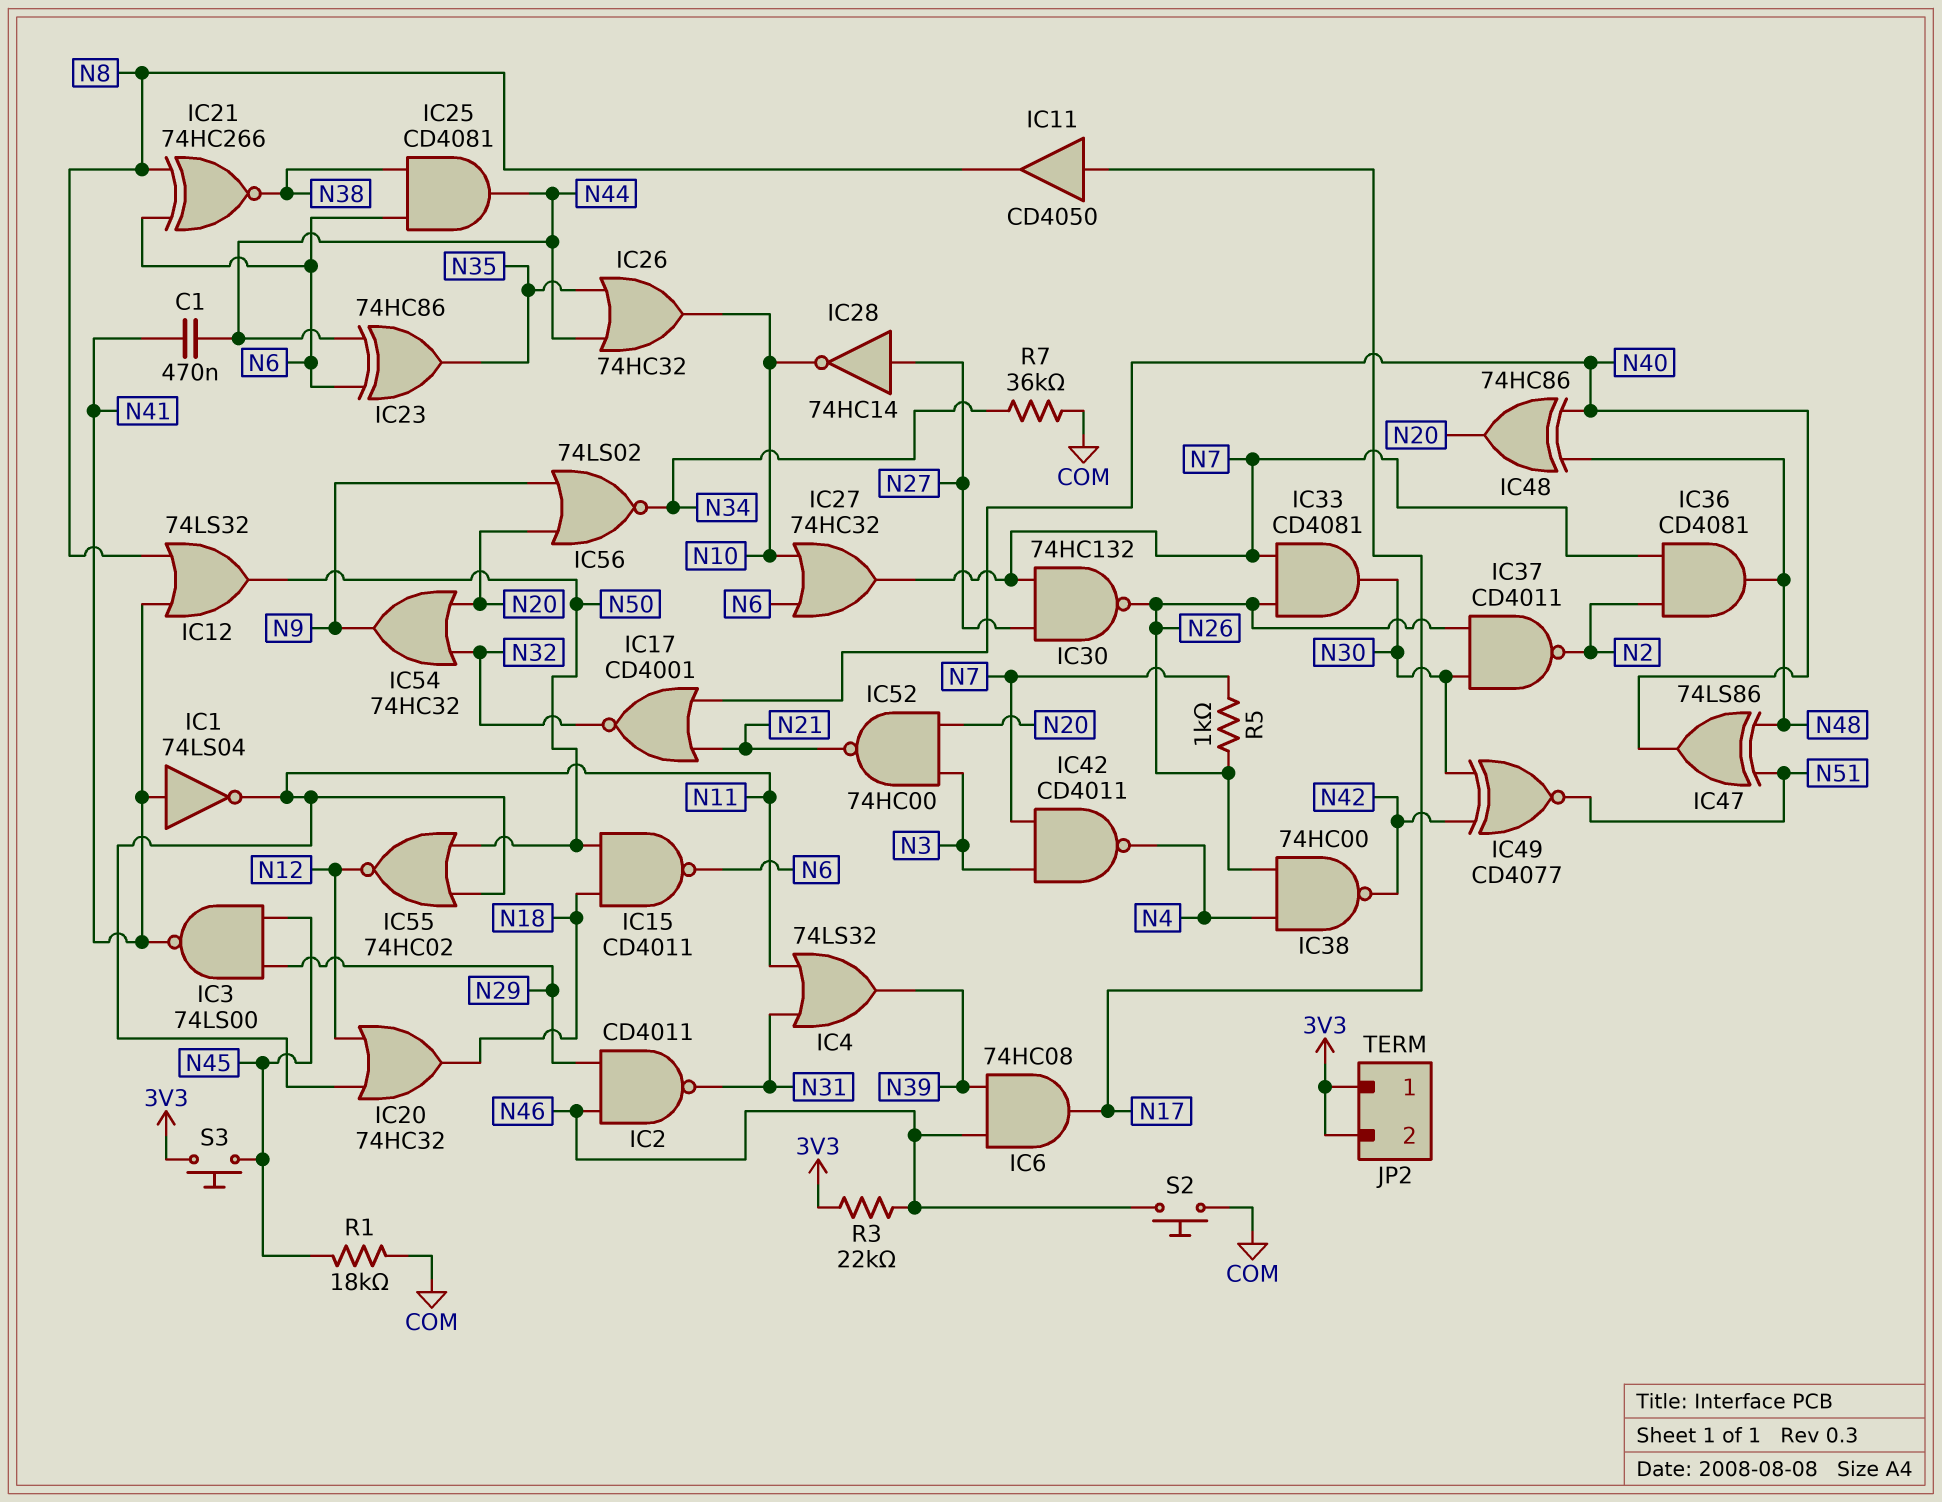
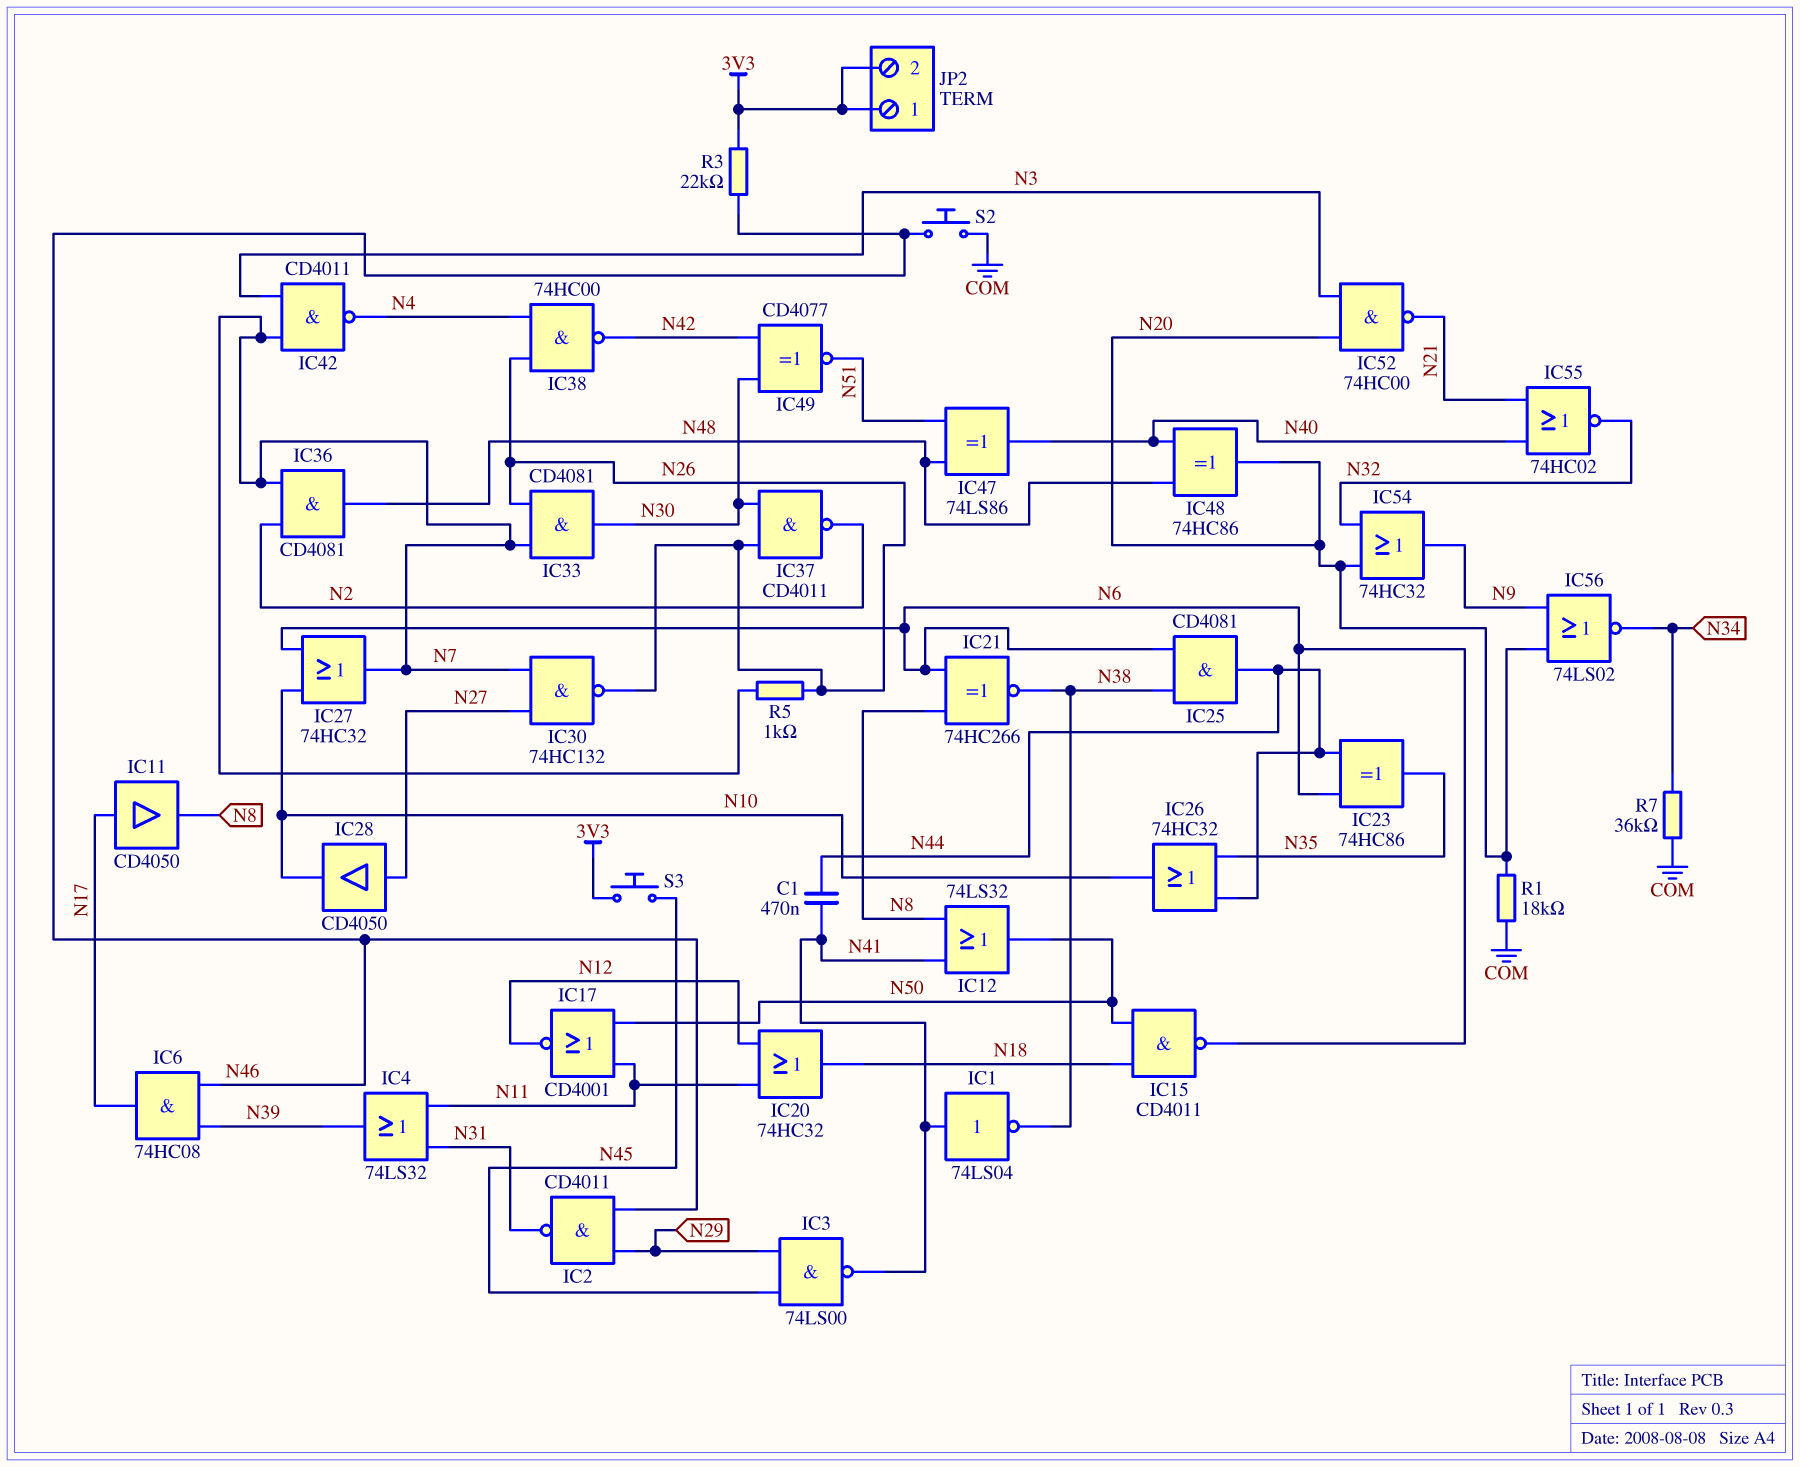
IC1: NOT 74LS04 (in N41, out N11) -> NOT 74LS04 (in N41, out N38)
IC17: NOR CD4001 (in N21, in N40, out N32) -> NOR CD4001 (in N11, in N50, out N12)
IC28: NOT 74HC14 (in N27, out N10) -> buffer CD4050 (in N27, out N10)
IC55: NOR 74HC02 (in N11, in N50, out N12) -> NOR 74HC02 (in N21, in N40, out N32)
R1: 18k (COM, N45) -> 18k (COM, N20)

